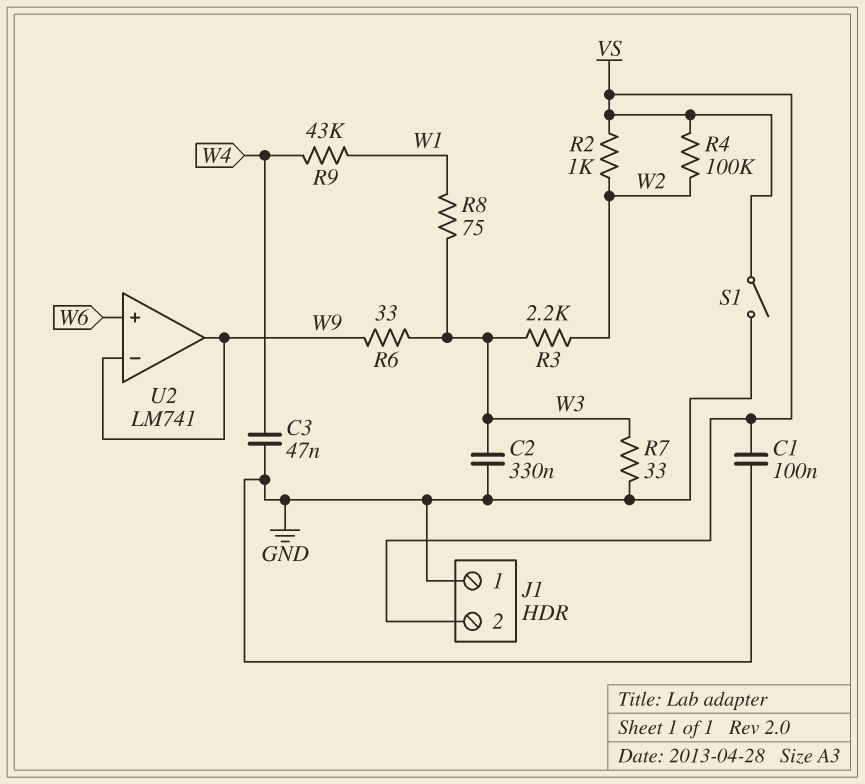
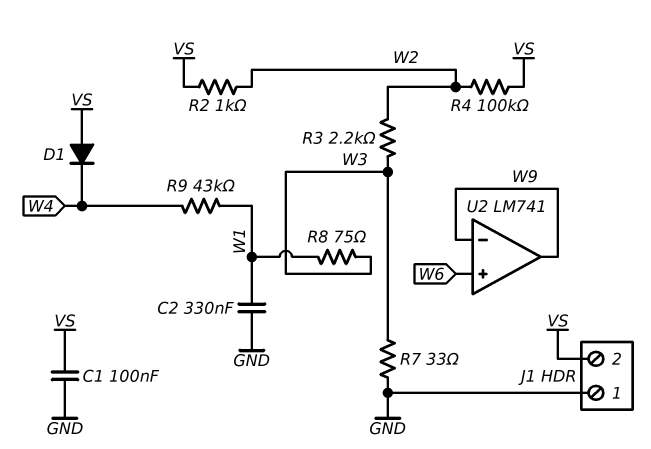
C2: 330nF (GND, W3) -> 330nF (GND, W1)
C3: 47nF (GND, W4) -> none
D1: none -> diode (A VS, K W4)
R6: 33 (W3, W9) -> none
S1: switch (GND, VS) -> none

